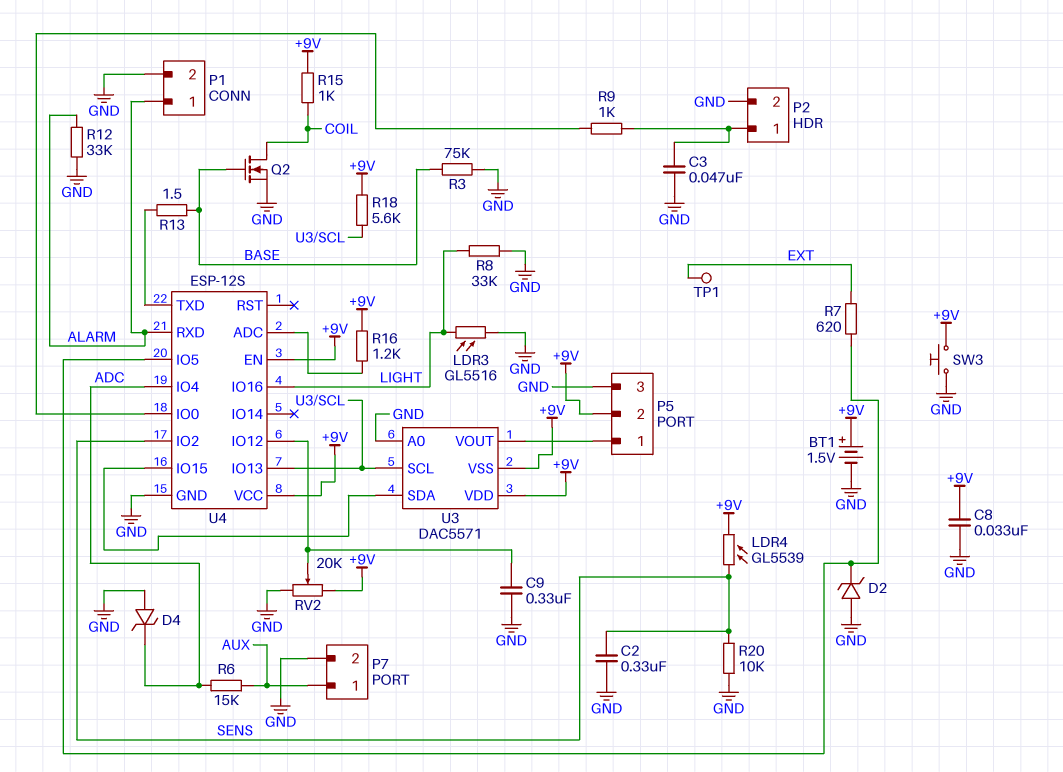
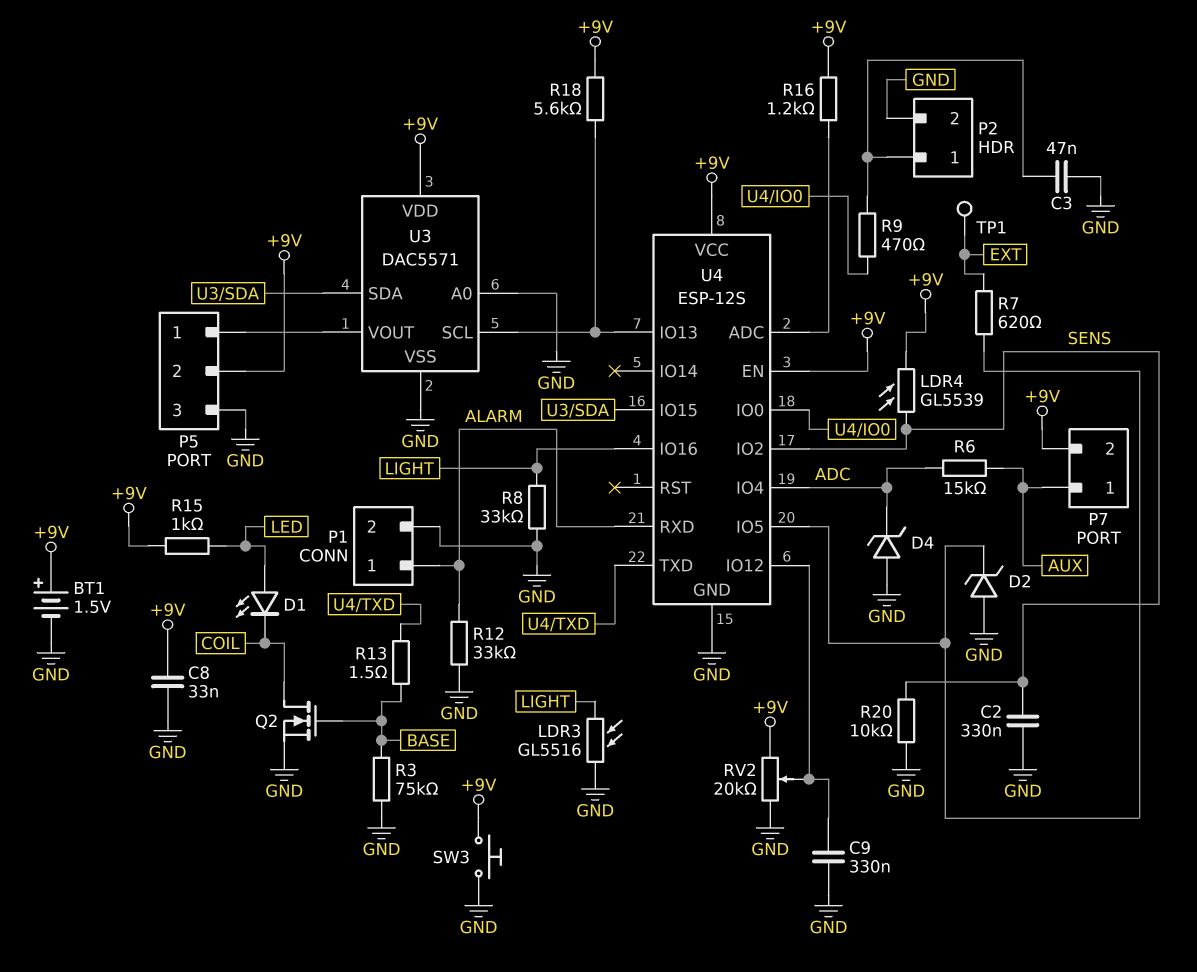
D1: none -> LED (A LED, K COIL)
P7 pin 2: GND -> +9V
R9: 1k (P2/1, U4/IO0) -> 470 (P2/1, U4/IO0)
R15: 1k (+9V, COIL) -> 1k (+9V, LED)
U3 pin VSS: +9V -> GND

